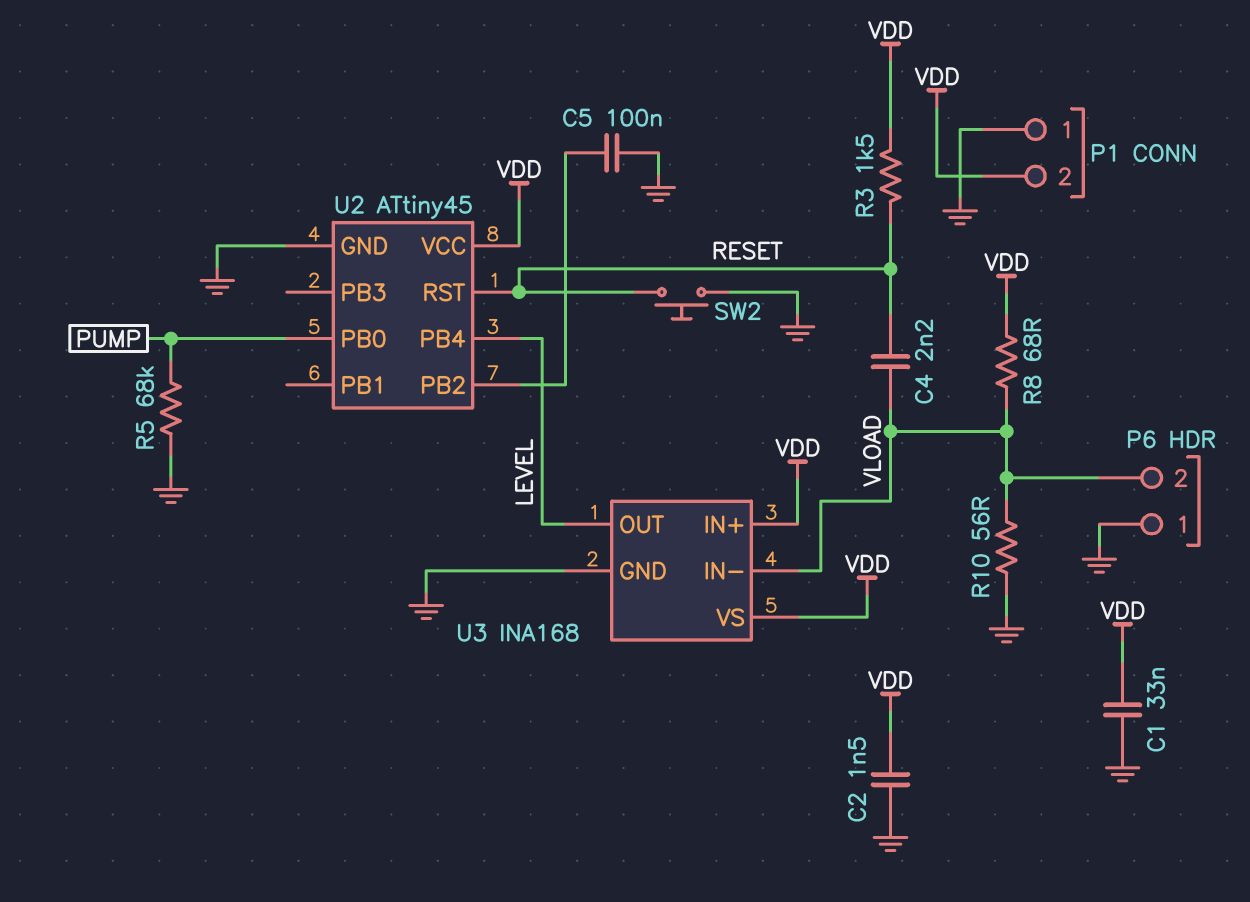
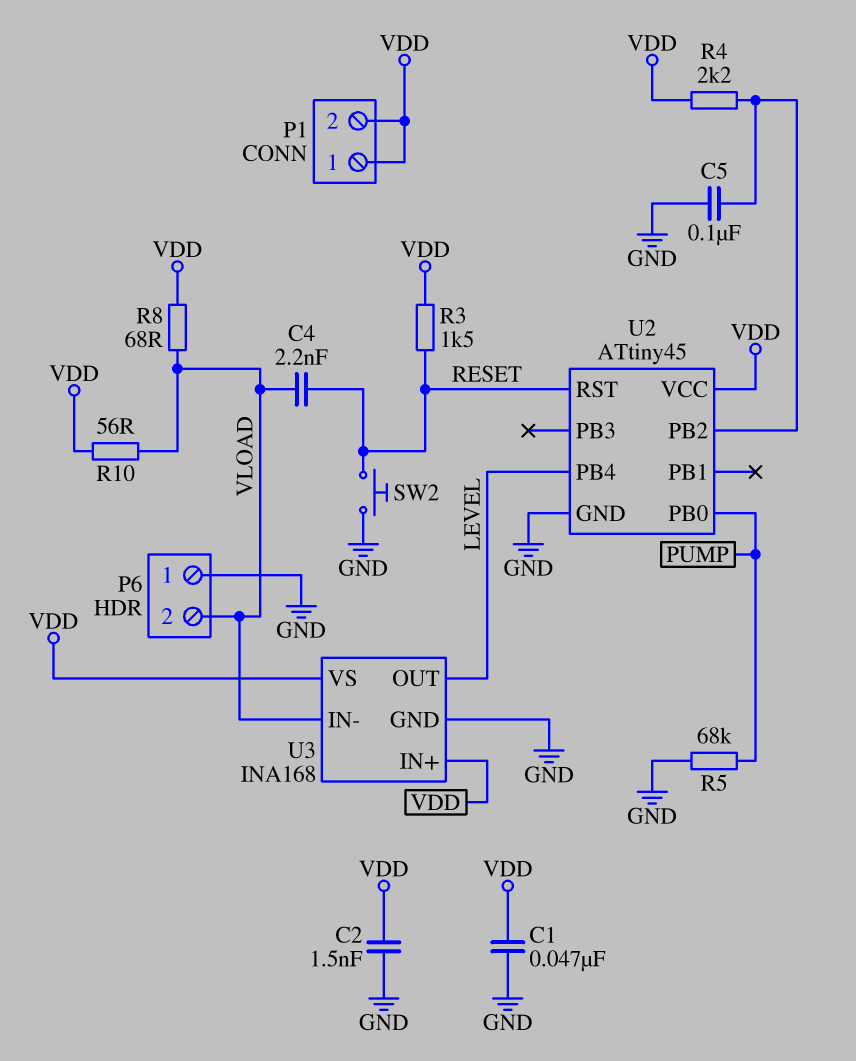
C1: 33nF (GND, VDD) -> 47nF (GND, VDD)
P1 pin 1: GND -> VDD
R4: none -> 2.2k (U2/PB2, VDD)
R10: 56 (GND, VLOAD) -> 56 (VDD, VLOAD)

